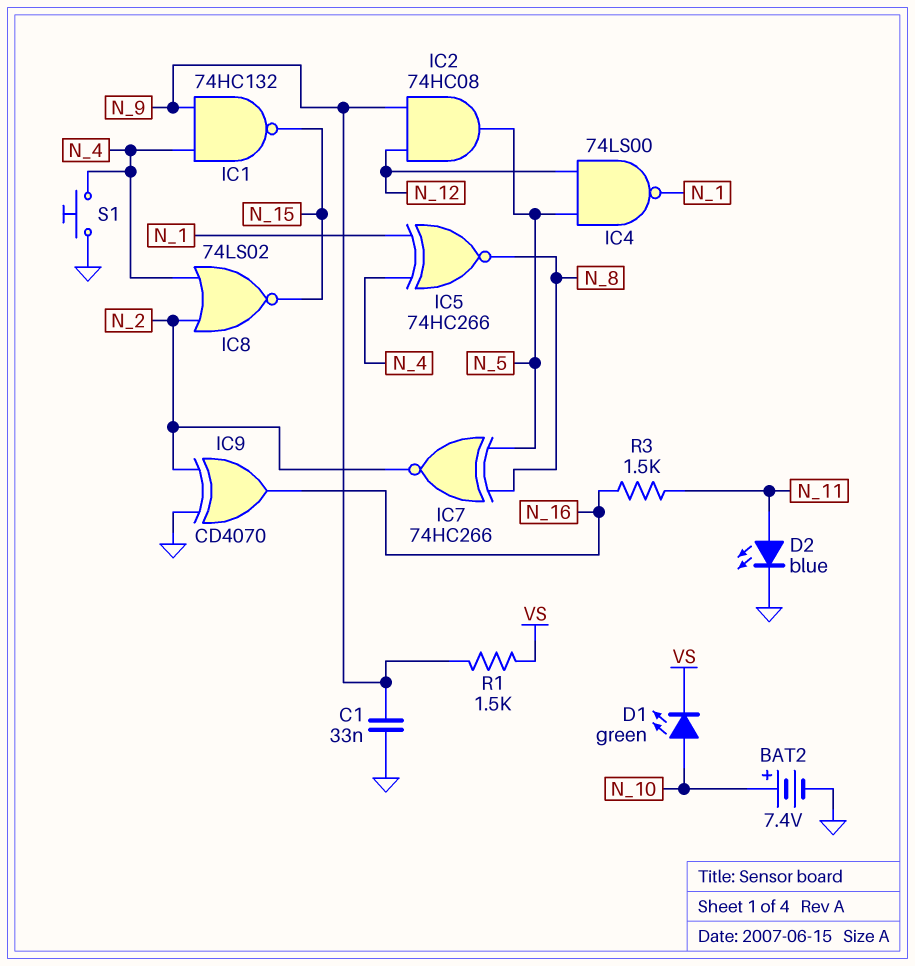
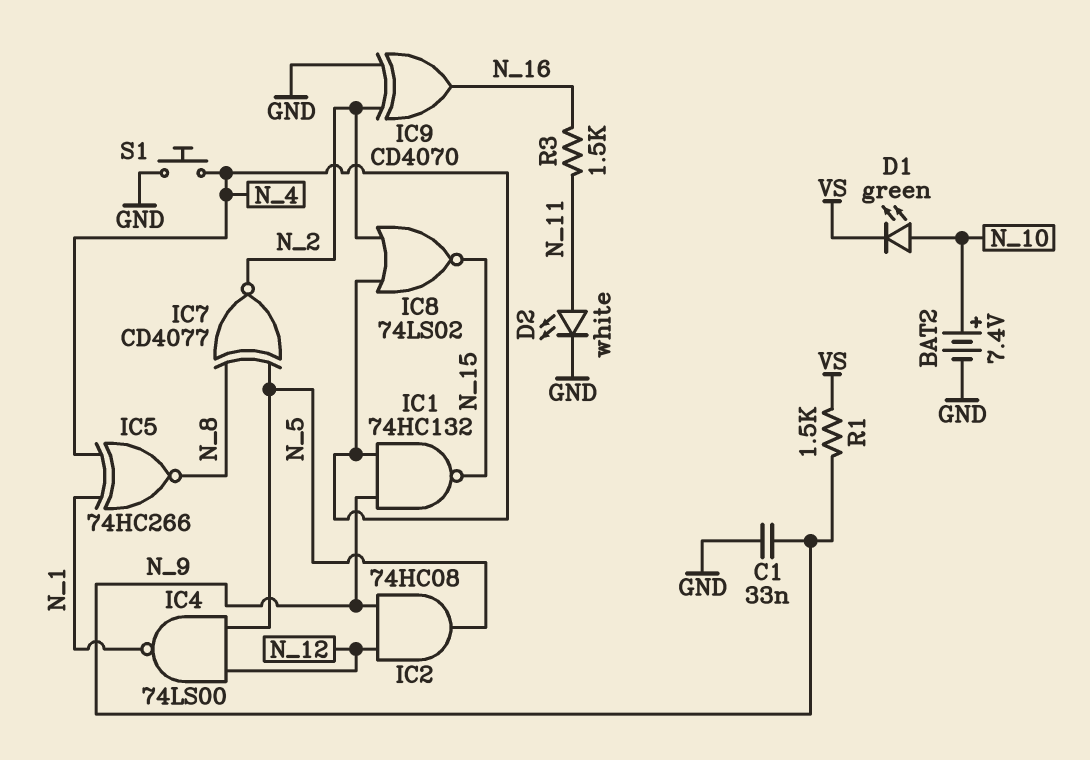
D2: LED blue (A N_11, K GND) -> LED white (A N_11, K GND)
IC7: XNOR 74HC266 (in N_5, in N_8, out N_2) -> XNOR CD4077 (in N_5, in N_8, out N_2)

